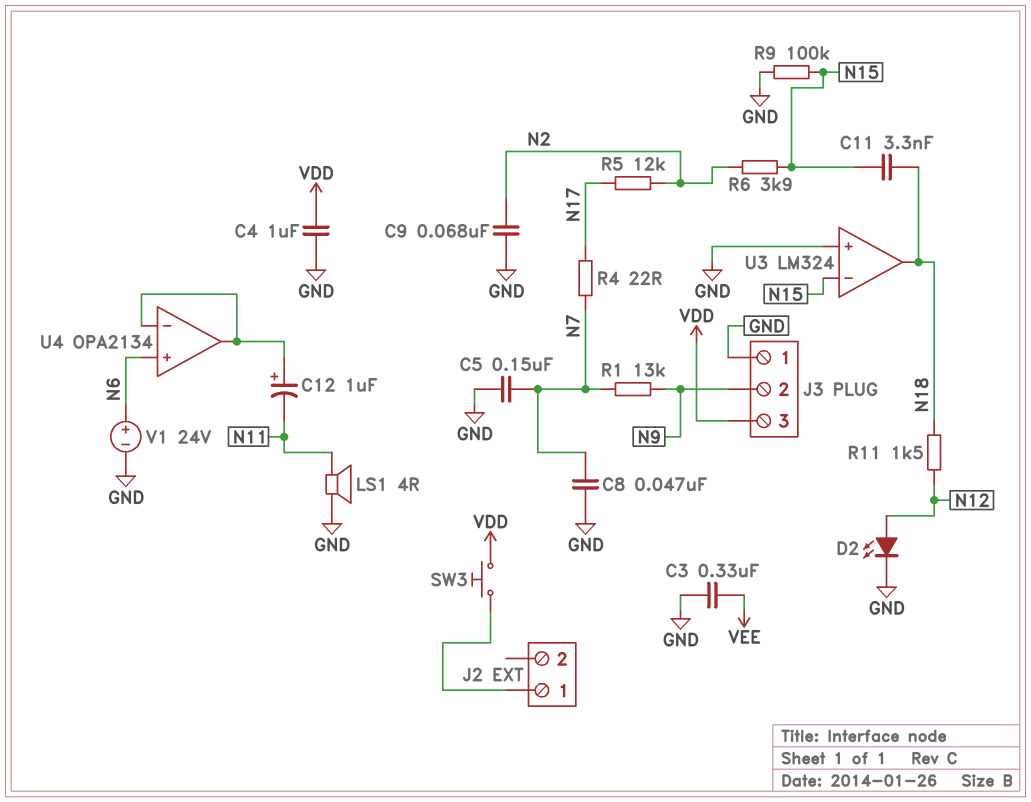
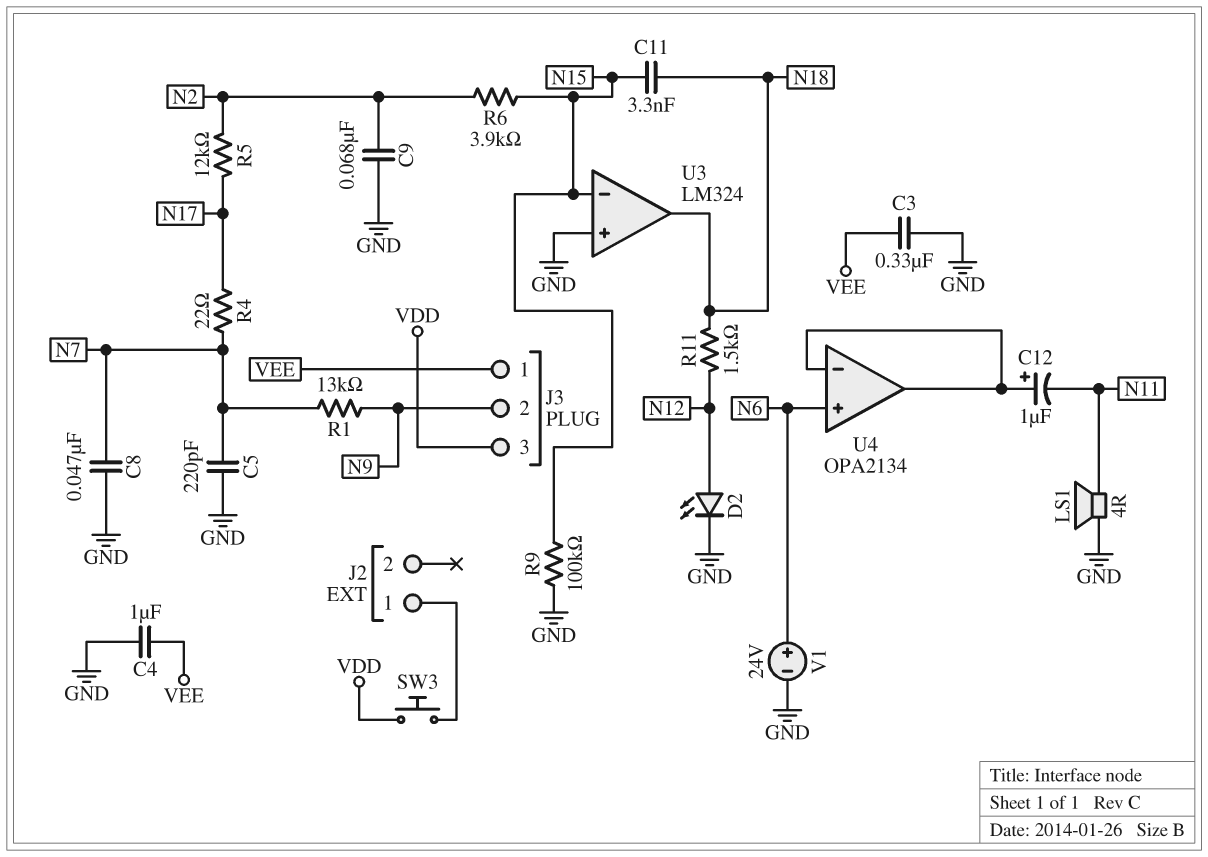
C4: 1uF (GND, VDD) -> 1uF (GND, VEE)
C5: 150nF (GND, N7) -> 220pF (GND, N7)
J3 pin 1: GND -> VEE

